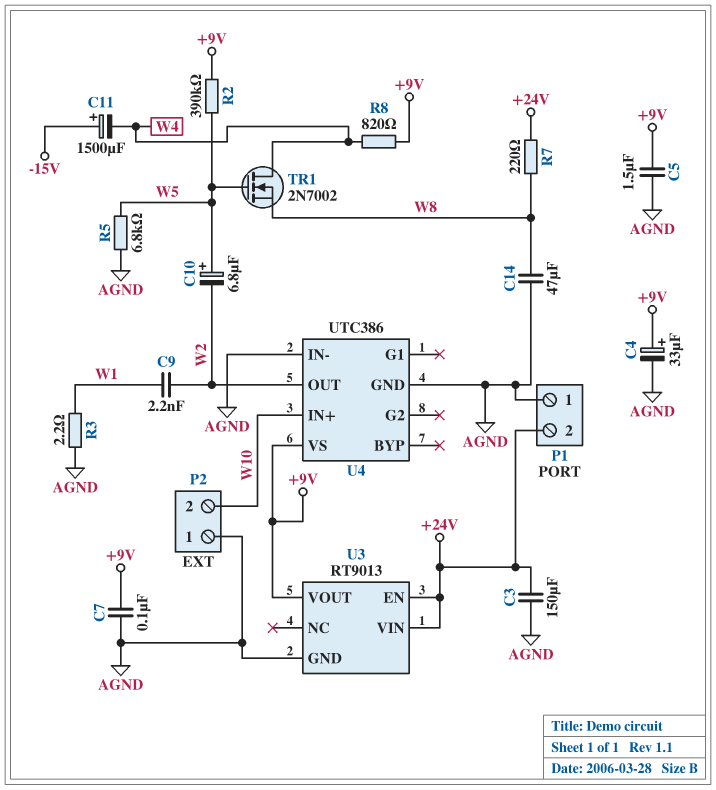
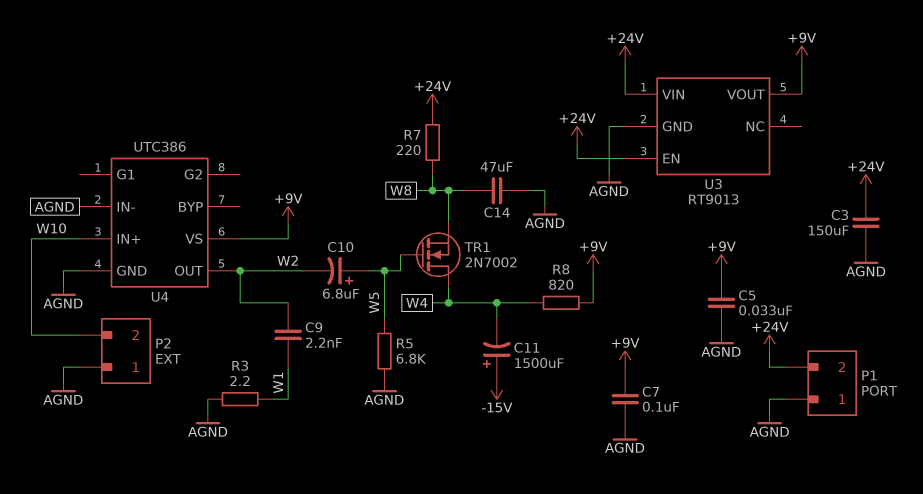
C4: 33uF (plus +9V, minus AGND) -> none
C5: 1.5uF (+9V, AGND) -> 33nF (+9V, AGND)
R2: 390k (+9V, W5) -> none

